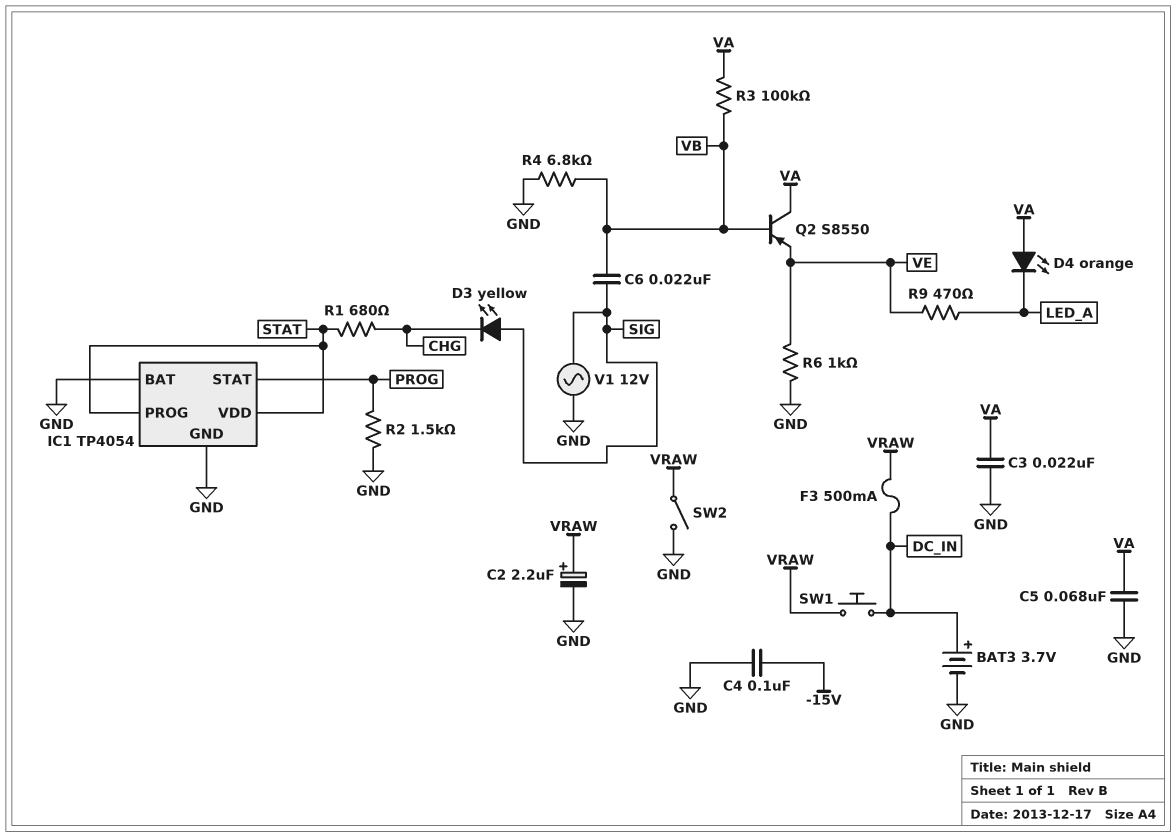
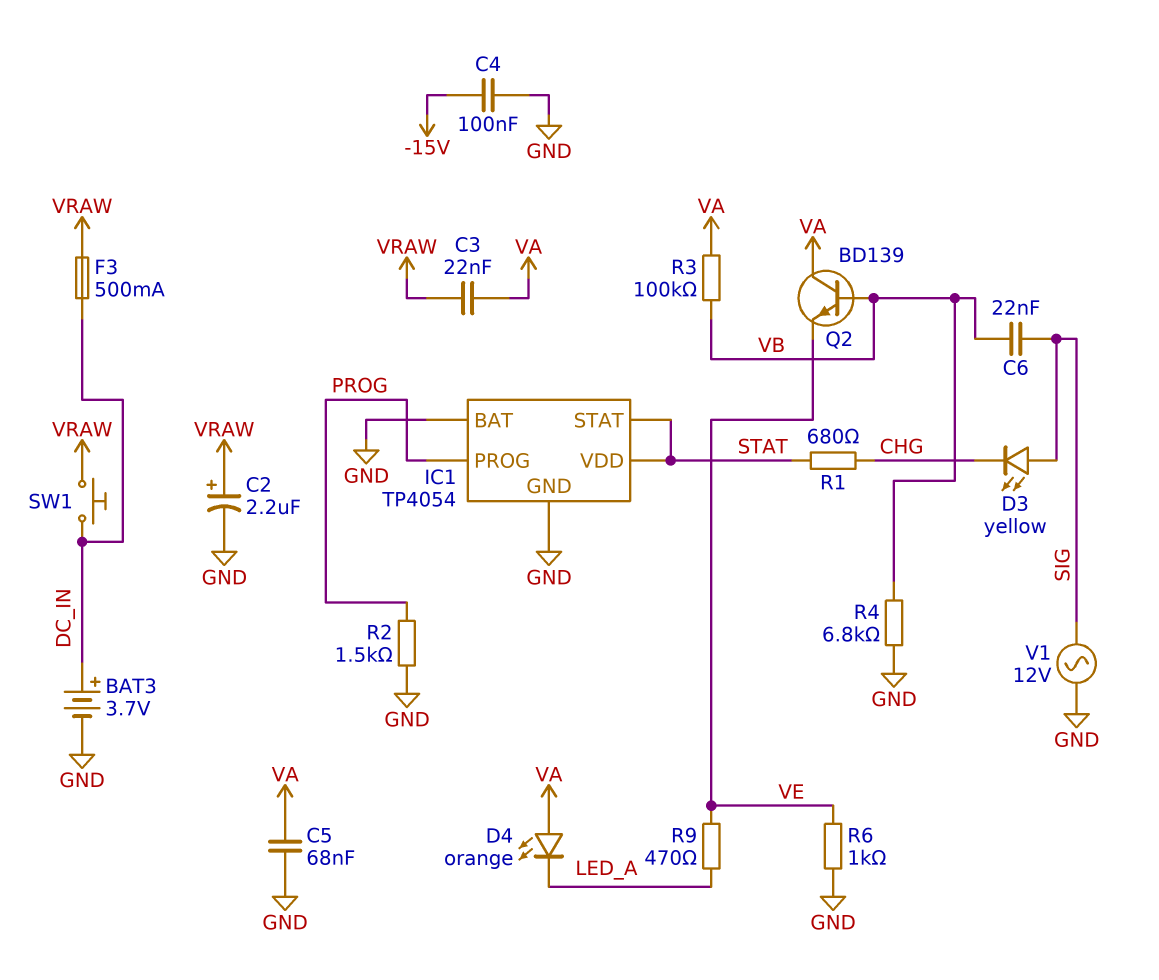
C3: 22nF (GND, VA) -> 22nF (VA, VRAW)
IC1 pin PROG: STAT -> PROG
IC1 pin STAT: PROG -> STAT
Q2: PNP S8550 (B VB, C VA, E VE) -> NPN BD139 (B VB, C VA, E VE)
SW2: switch (GND, VRAW) -> none

